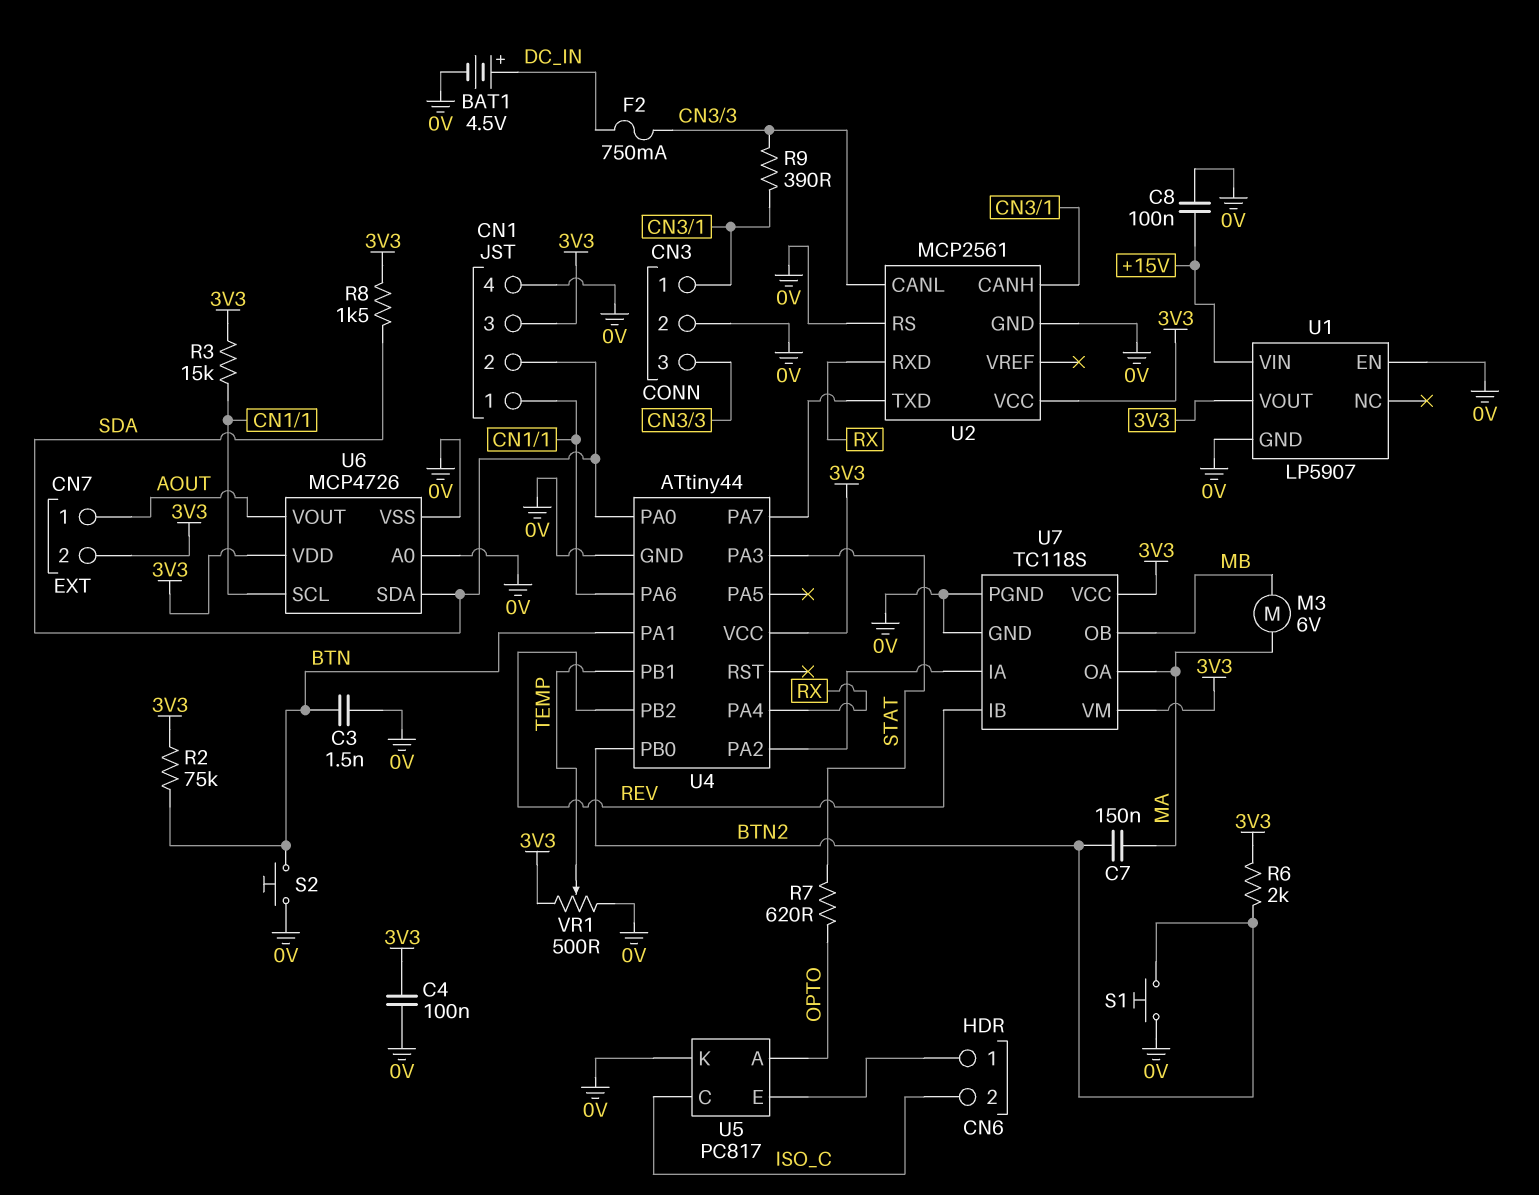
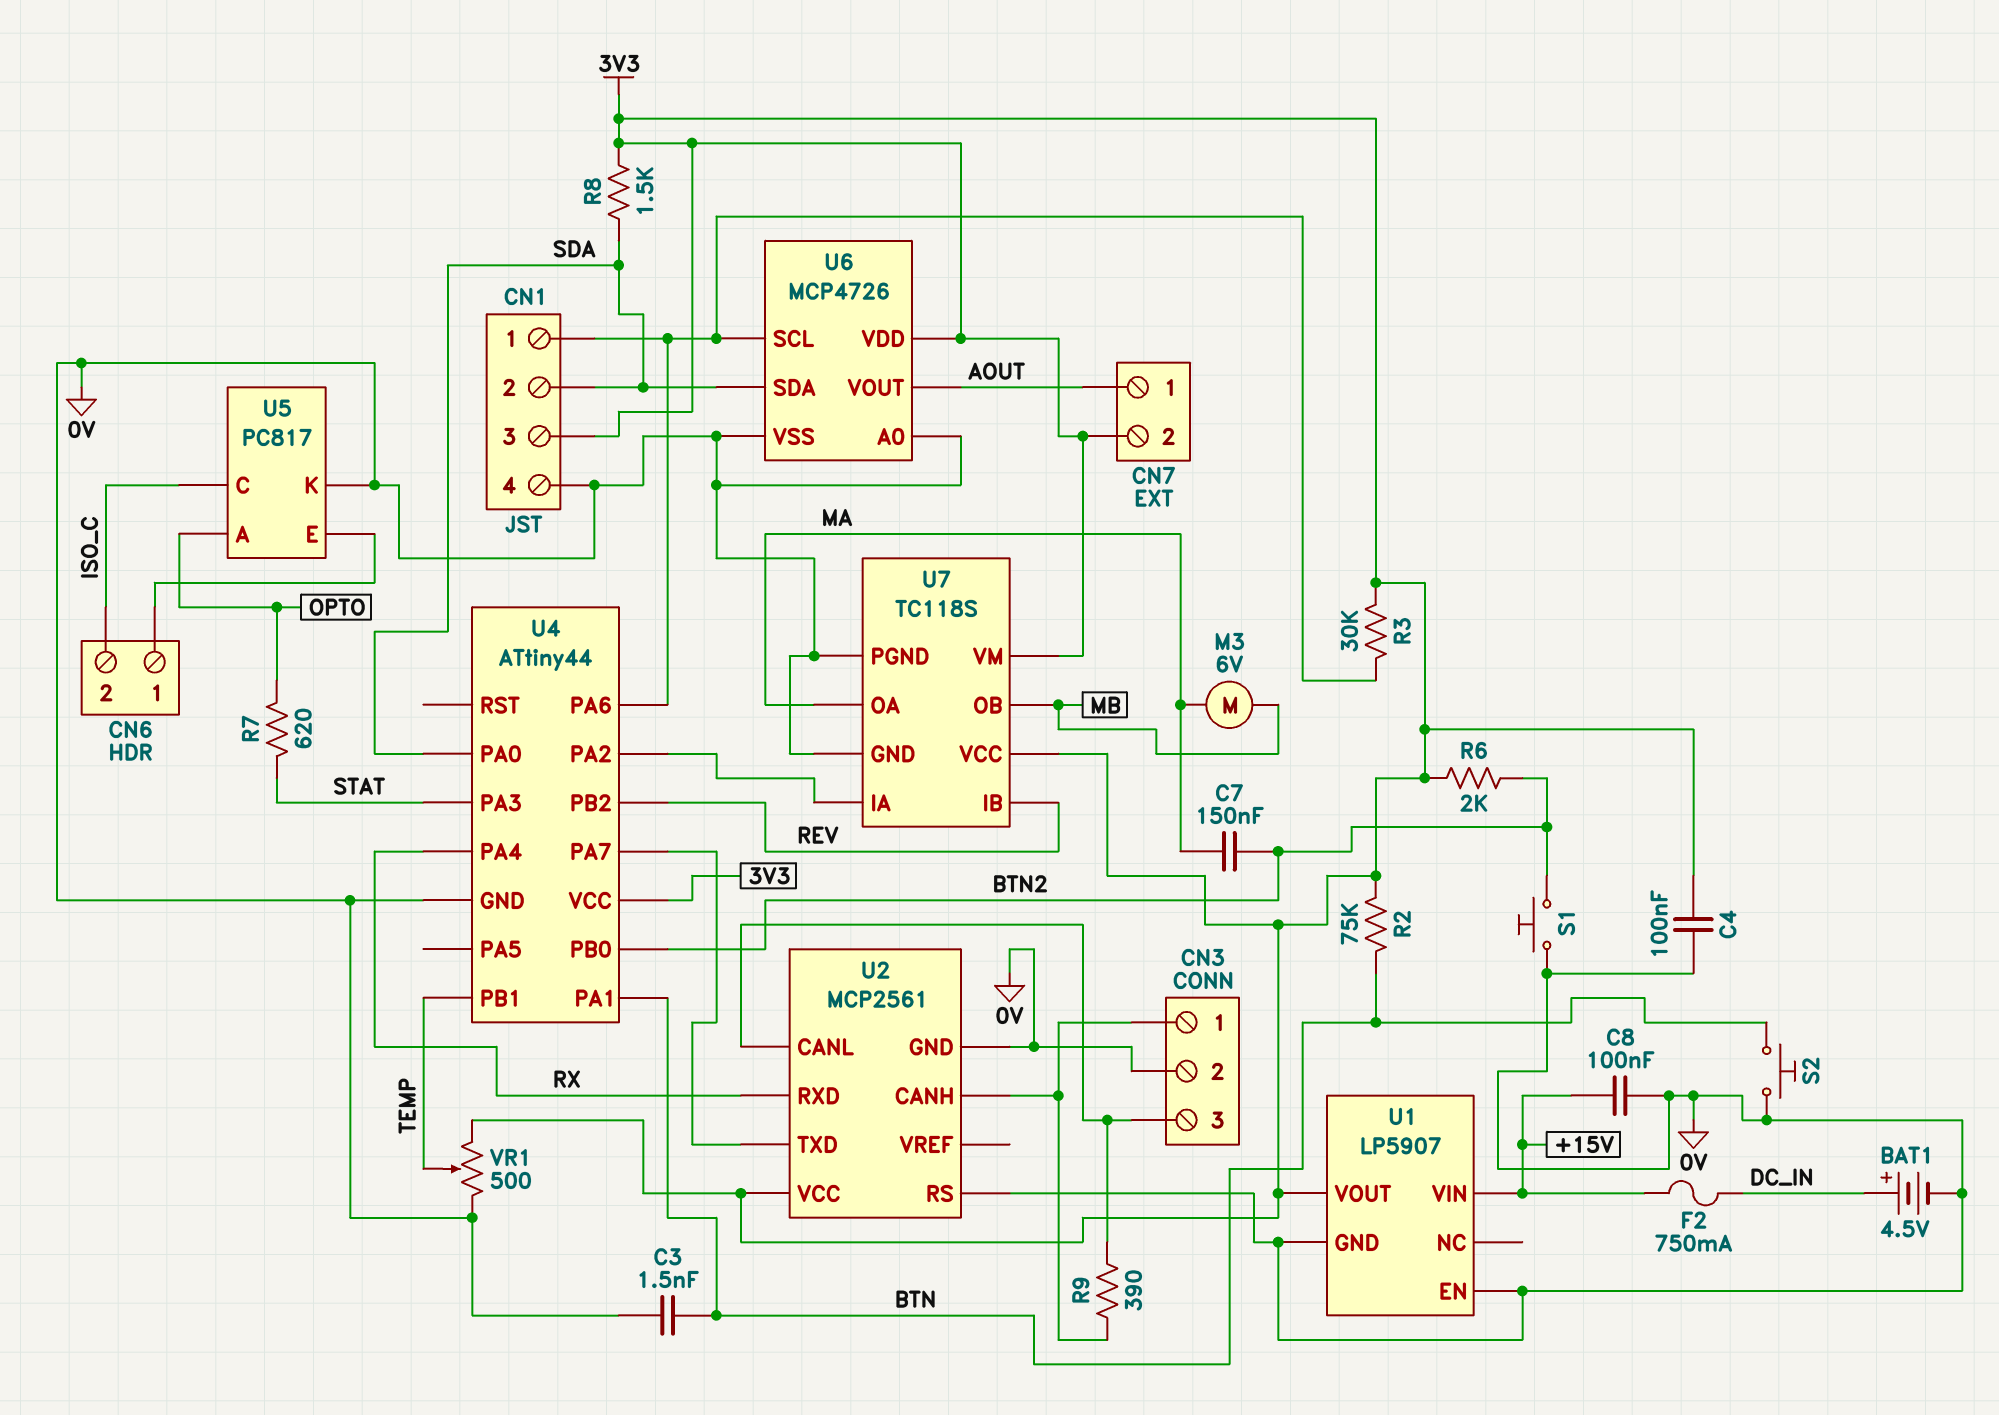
F2: 750mA (CN3/3, DC_IN) -> 750mA (+15V, DC_IN)
R3: 15k (3V3, CN1/1) -> 30k (3V3, CN1/1)

